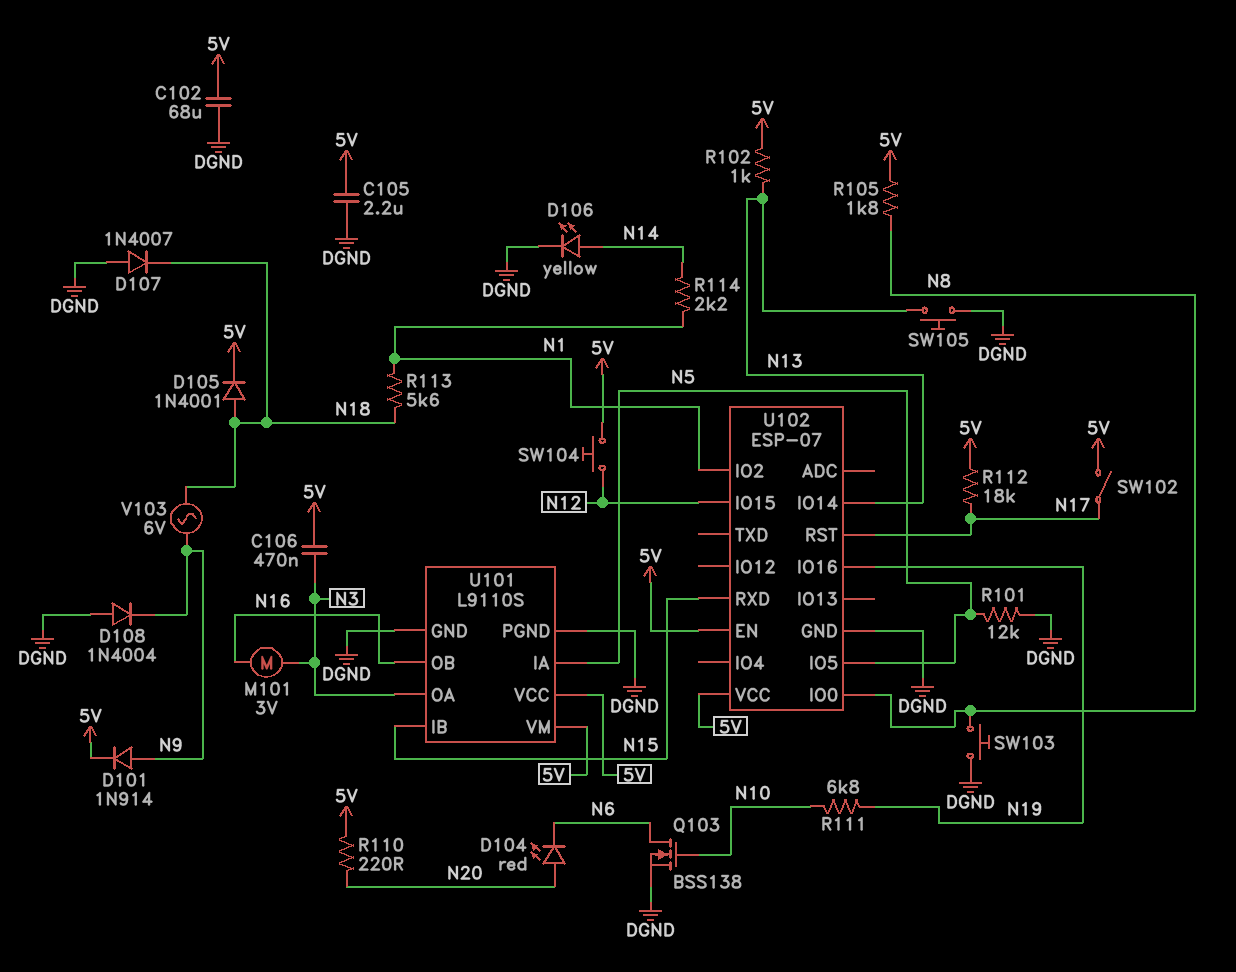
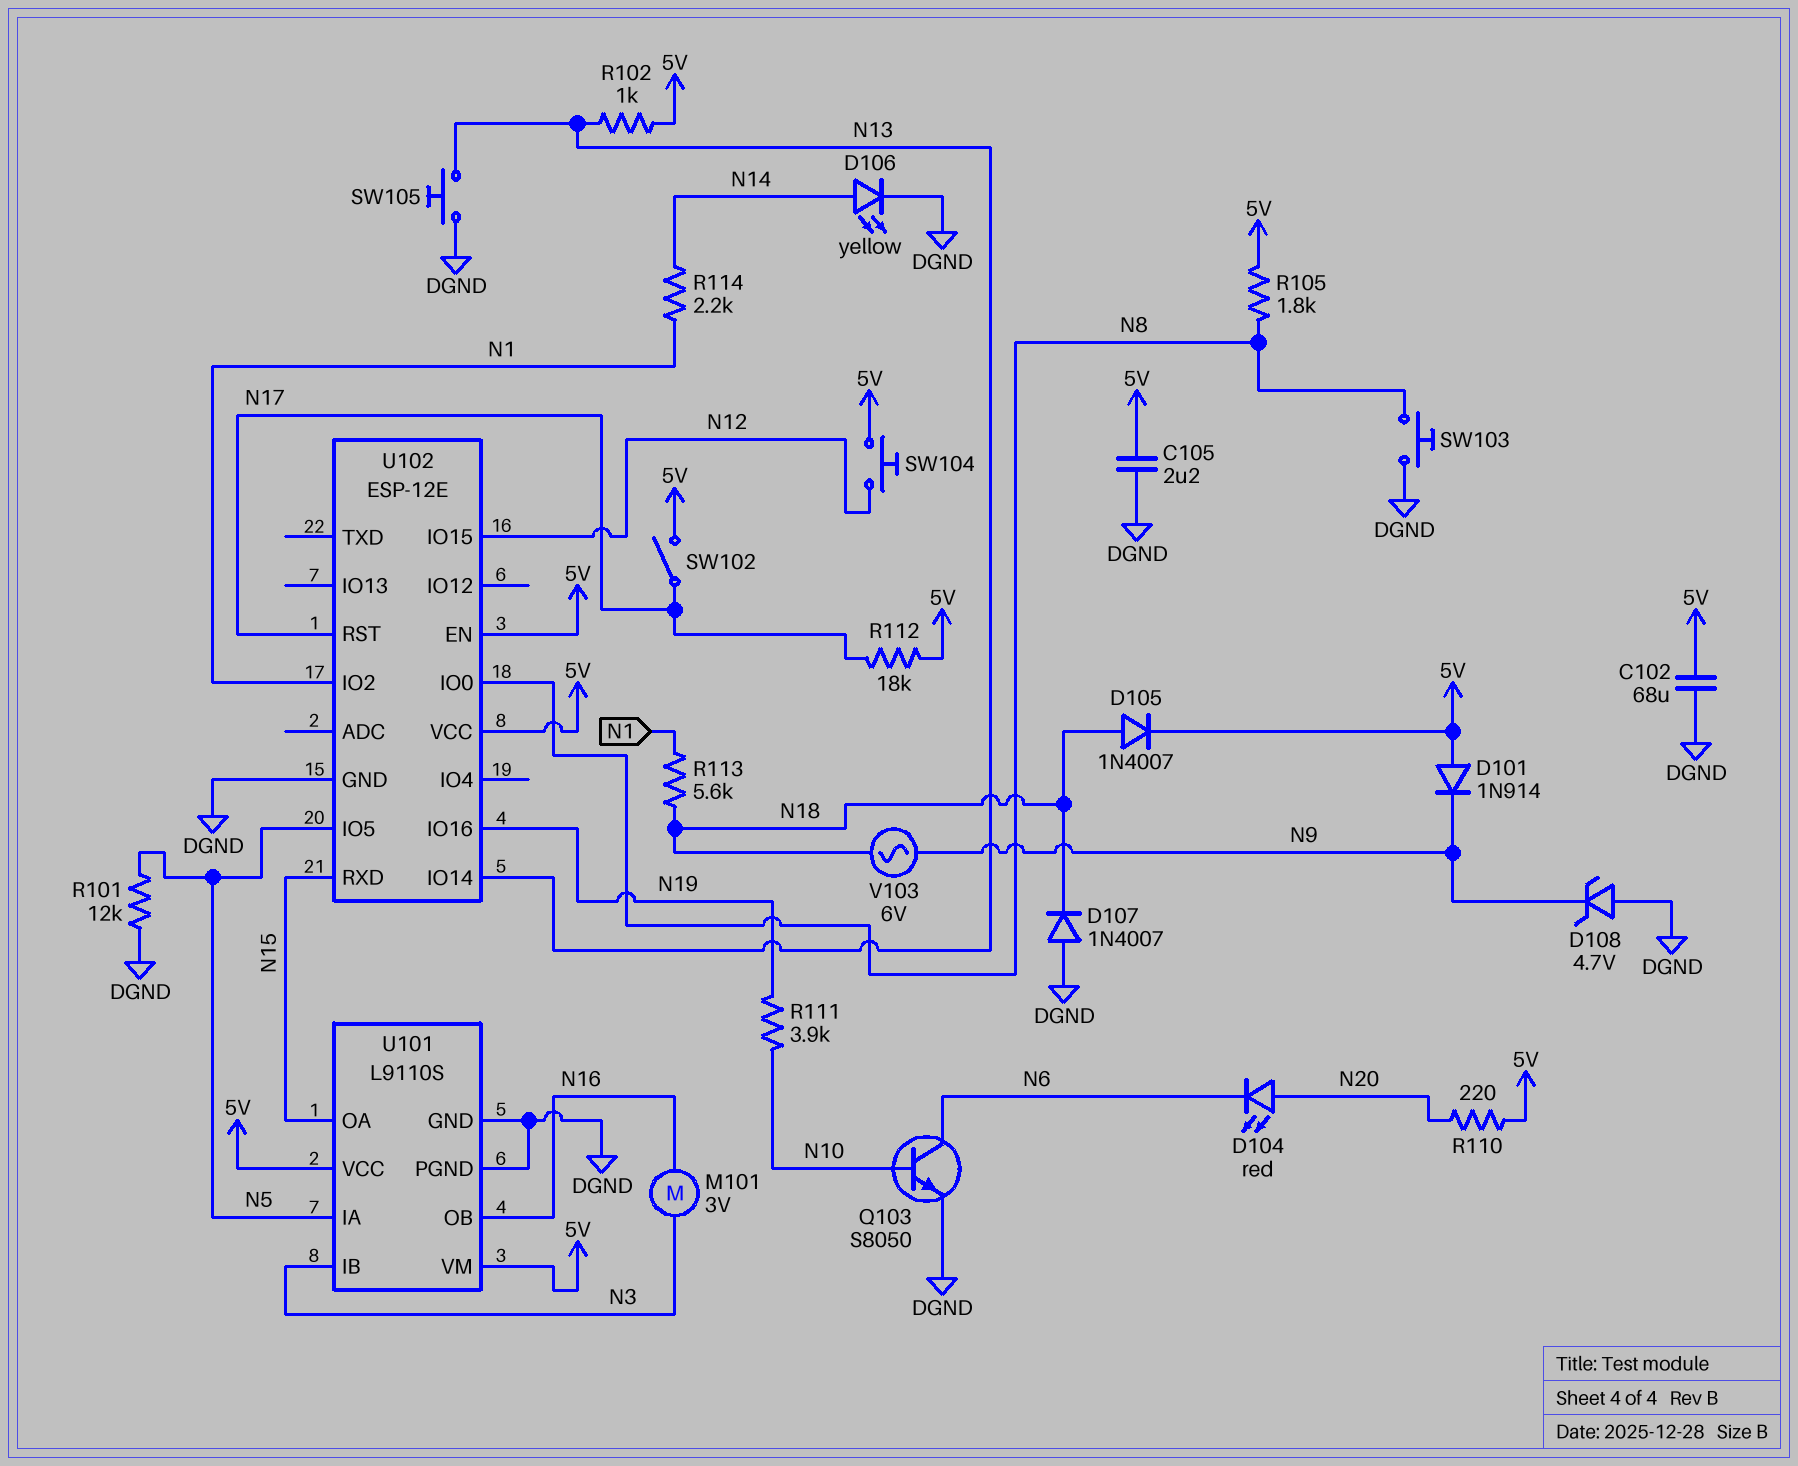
C106: 470nF (5V, N3) -> none
D101: diode 1N914 (A N9, K 5V) -> diode 1N914 (A 5V, K N9)
D105: diode 1N4001 (A N18, K 5V) -> diode 1N4007 (A N18, K 5V)
D108: diode 1N4004 (A DGND, K N9) -> zener 4.7V (A DGND, K N9)
Q103: NMOS BSS138 (G N10, D N6, S DGND) -> NPN S8050 (B N10, C N6, E DGND)
R111: 6.8k (N10, N19) -> 3.9k (N10, N19)
U101 pin IB: N15 -> N3
U101 pin OA: N3 -> N15
U102: ESP-07 -> ESP-12E

